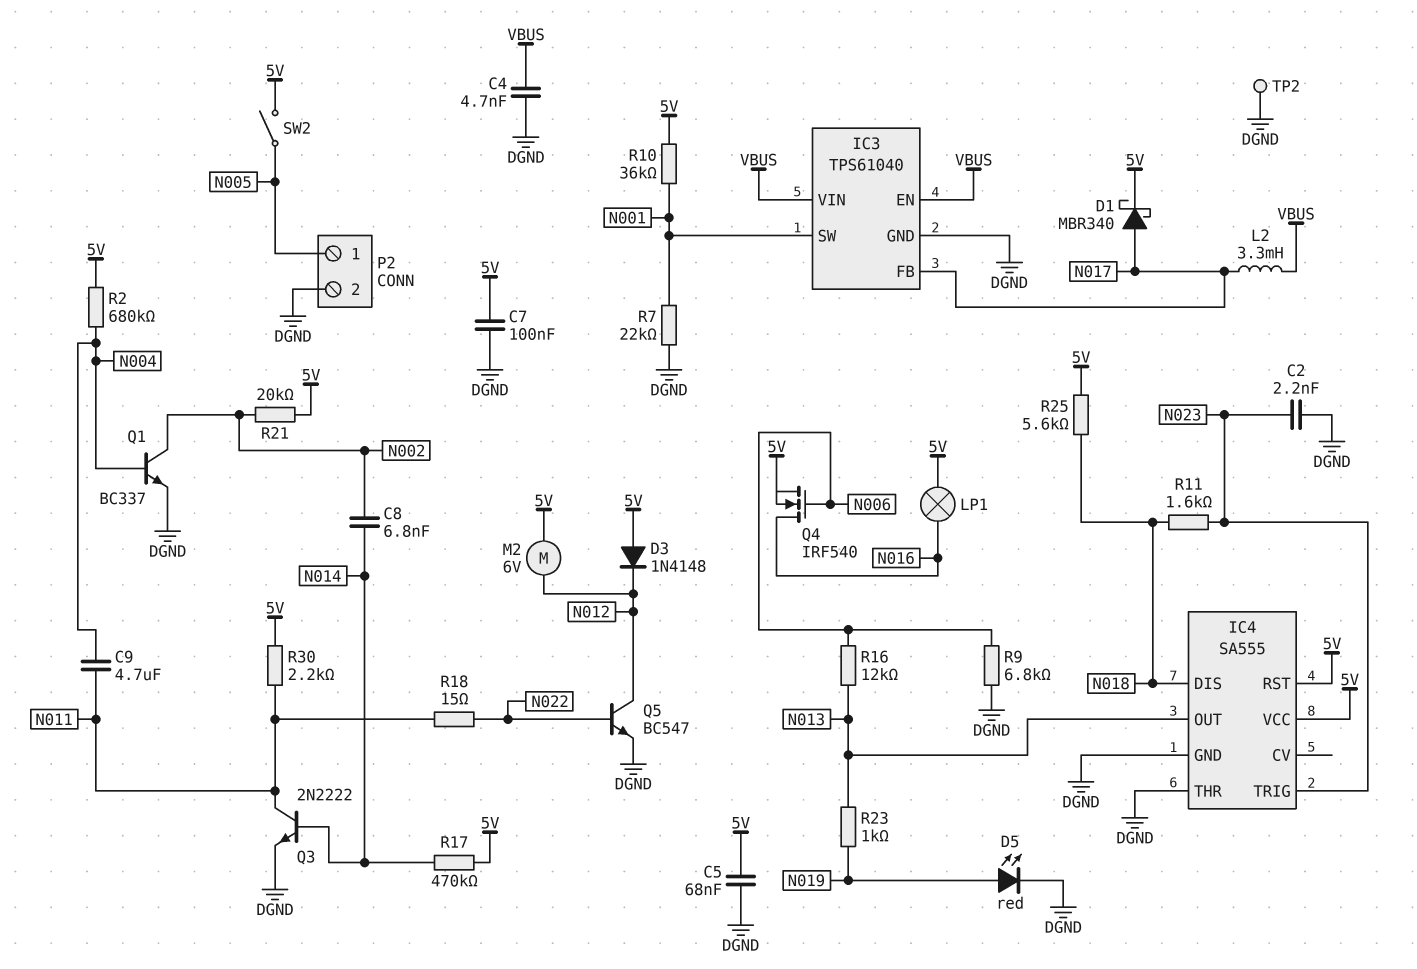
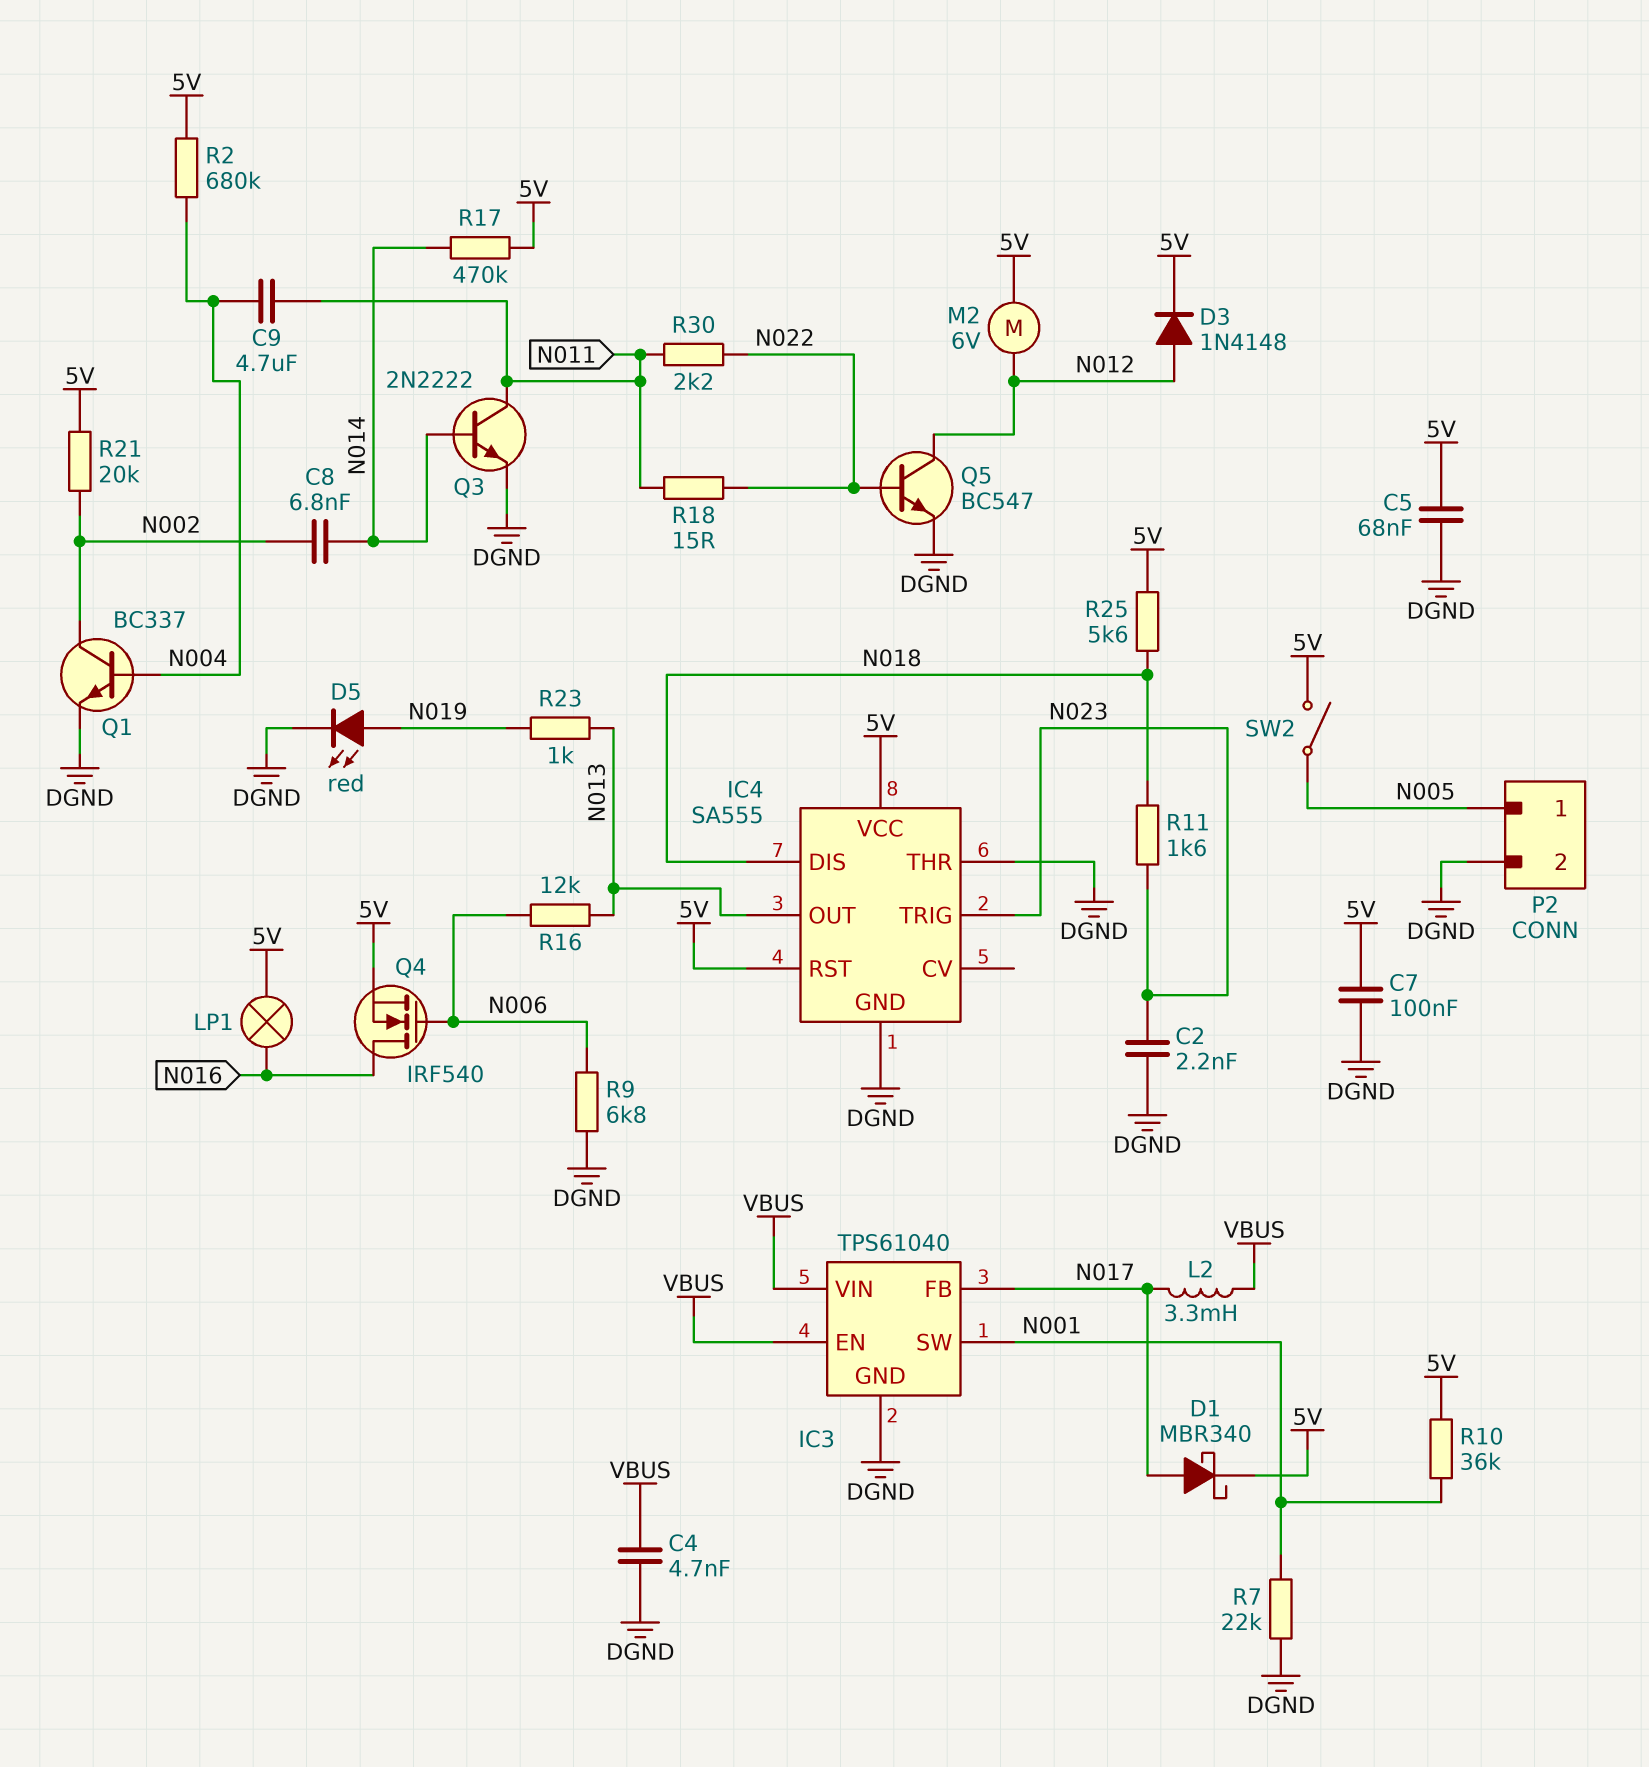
D3: diode 1N4148 (A 5V, K N012) -> diode 1N4148 (A N012, K 5V)
R30: 2.2k (5V, N011) -> 2.2k (N011, N022)
TP2: test point (DGND) -> none

